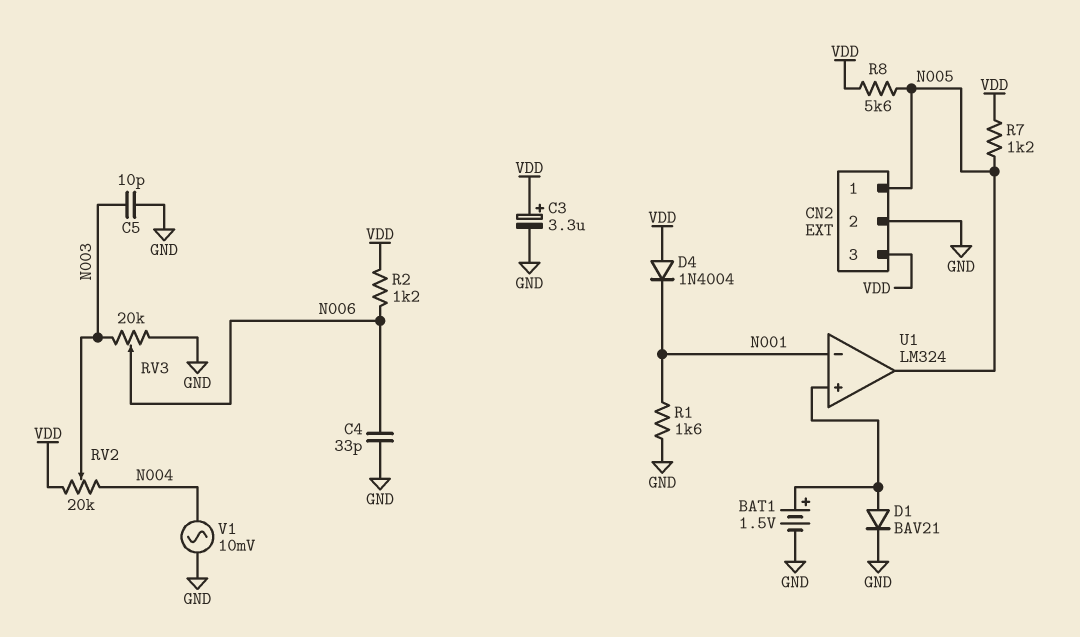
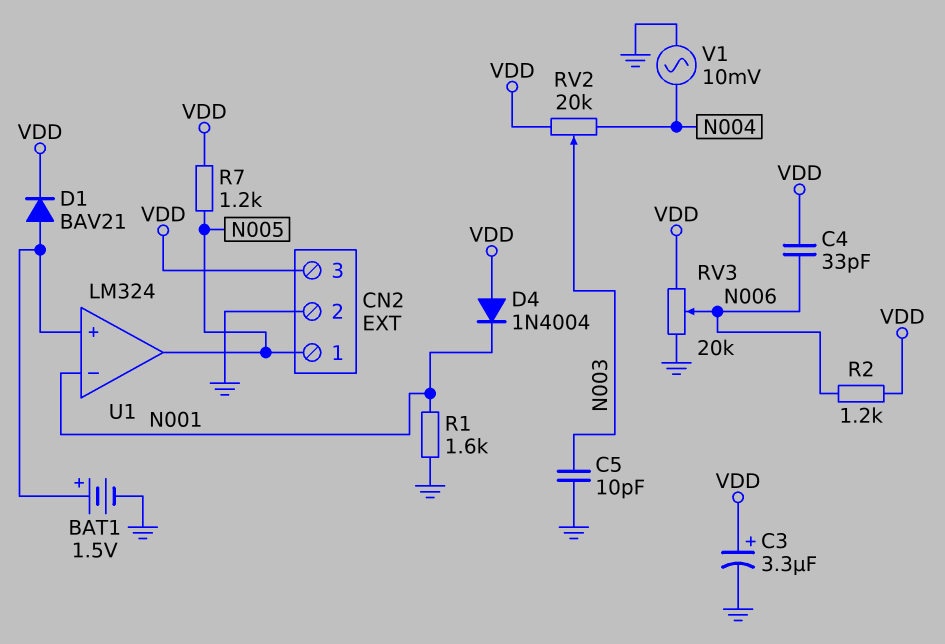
C4: 33pF (GND, N006) -> 33pF (N006, VDD)
D1: diode BAV21 (A U1/in+, K GND) -> diode BAV21 (A U1/in+, K VDD)
R8: 5.6k (N005, VDD) -> none
RV3: 20k (GND, N003, wiper N006) -> 20k (GND, VDD, wiper N006)

